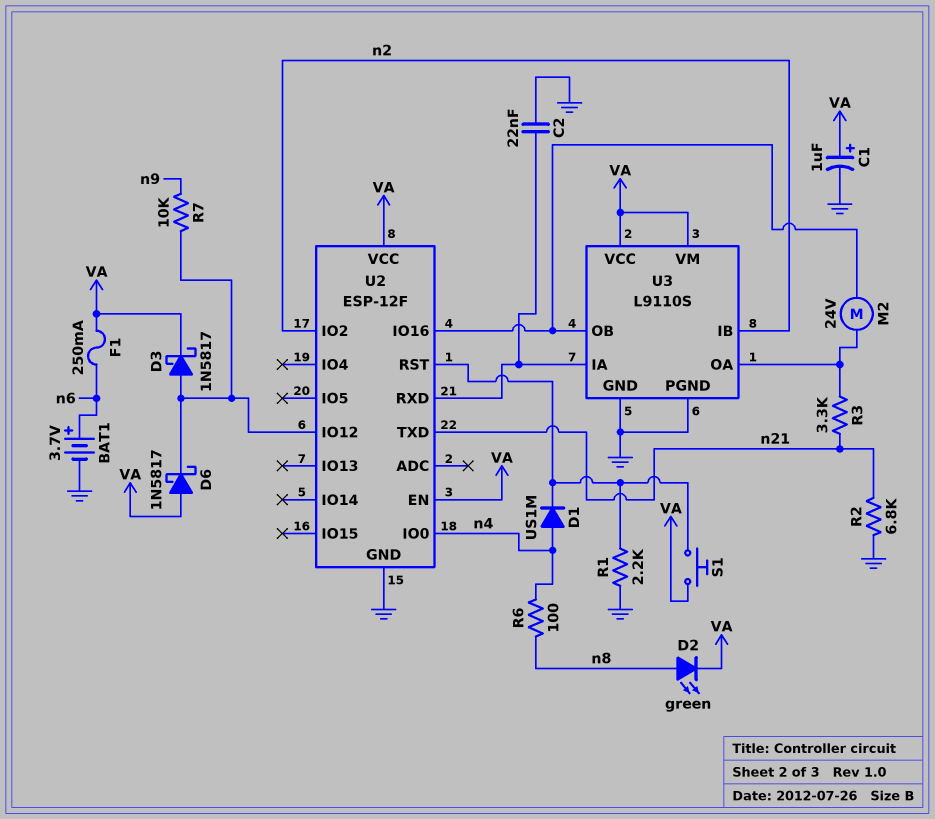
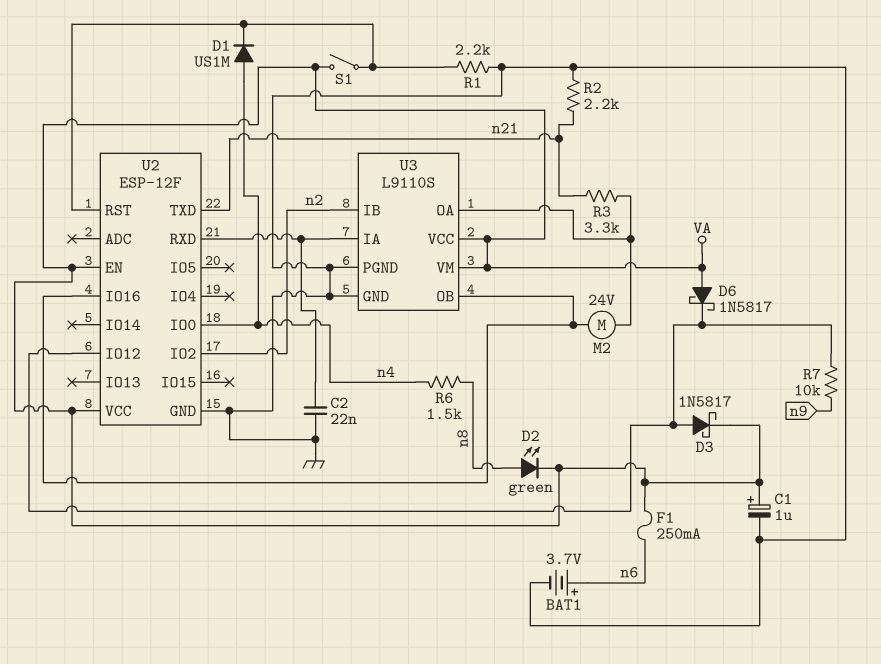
R2: 6.8k (GND, n21) -> 2.2k (GND, n21)
R6: 100 (n4, n8) -> 1.5k (n4, n8)
S1: button (U2/RST, VA) -> switch (U2/RST, VA)

